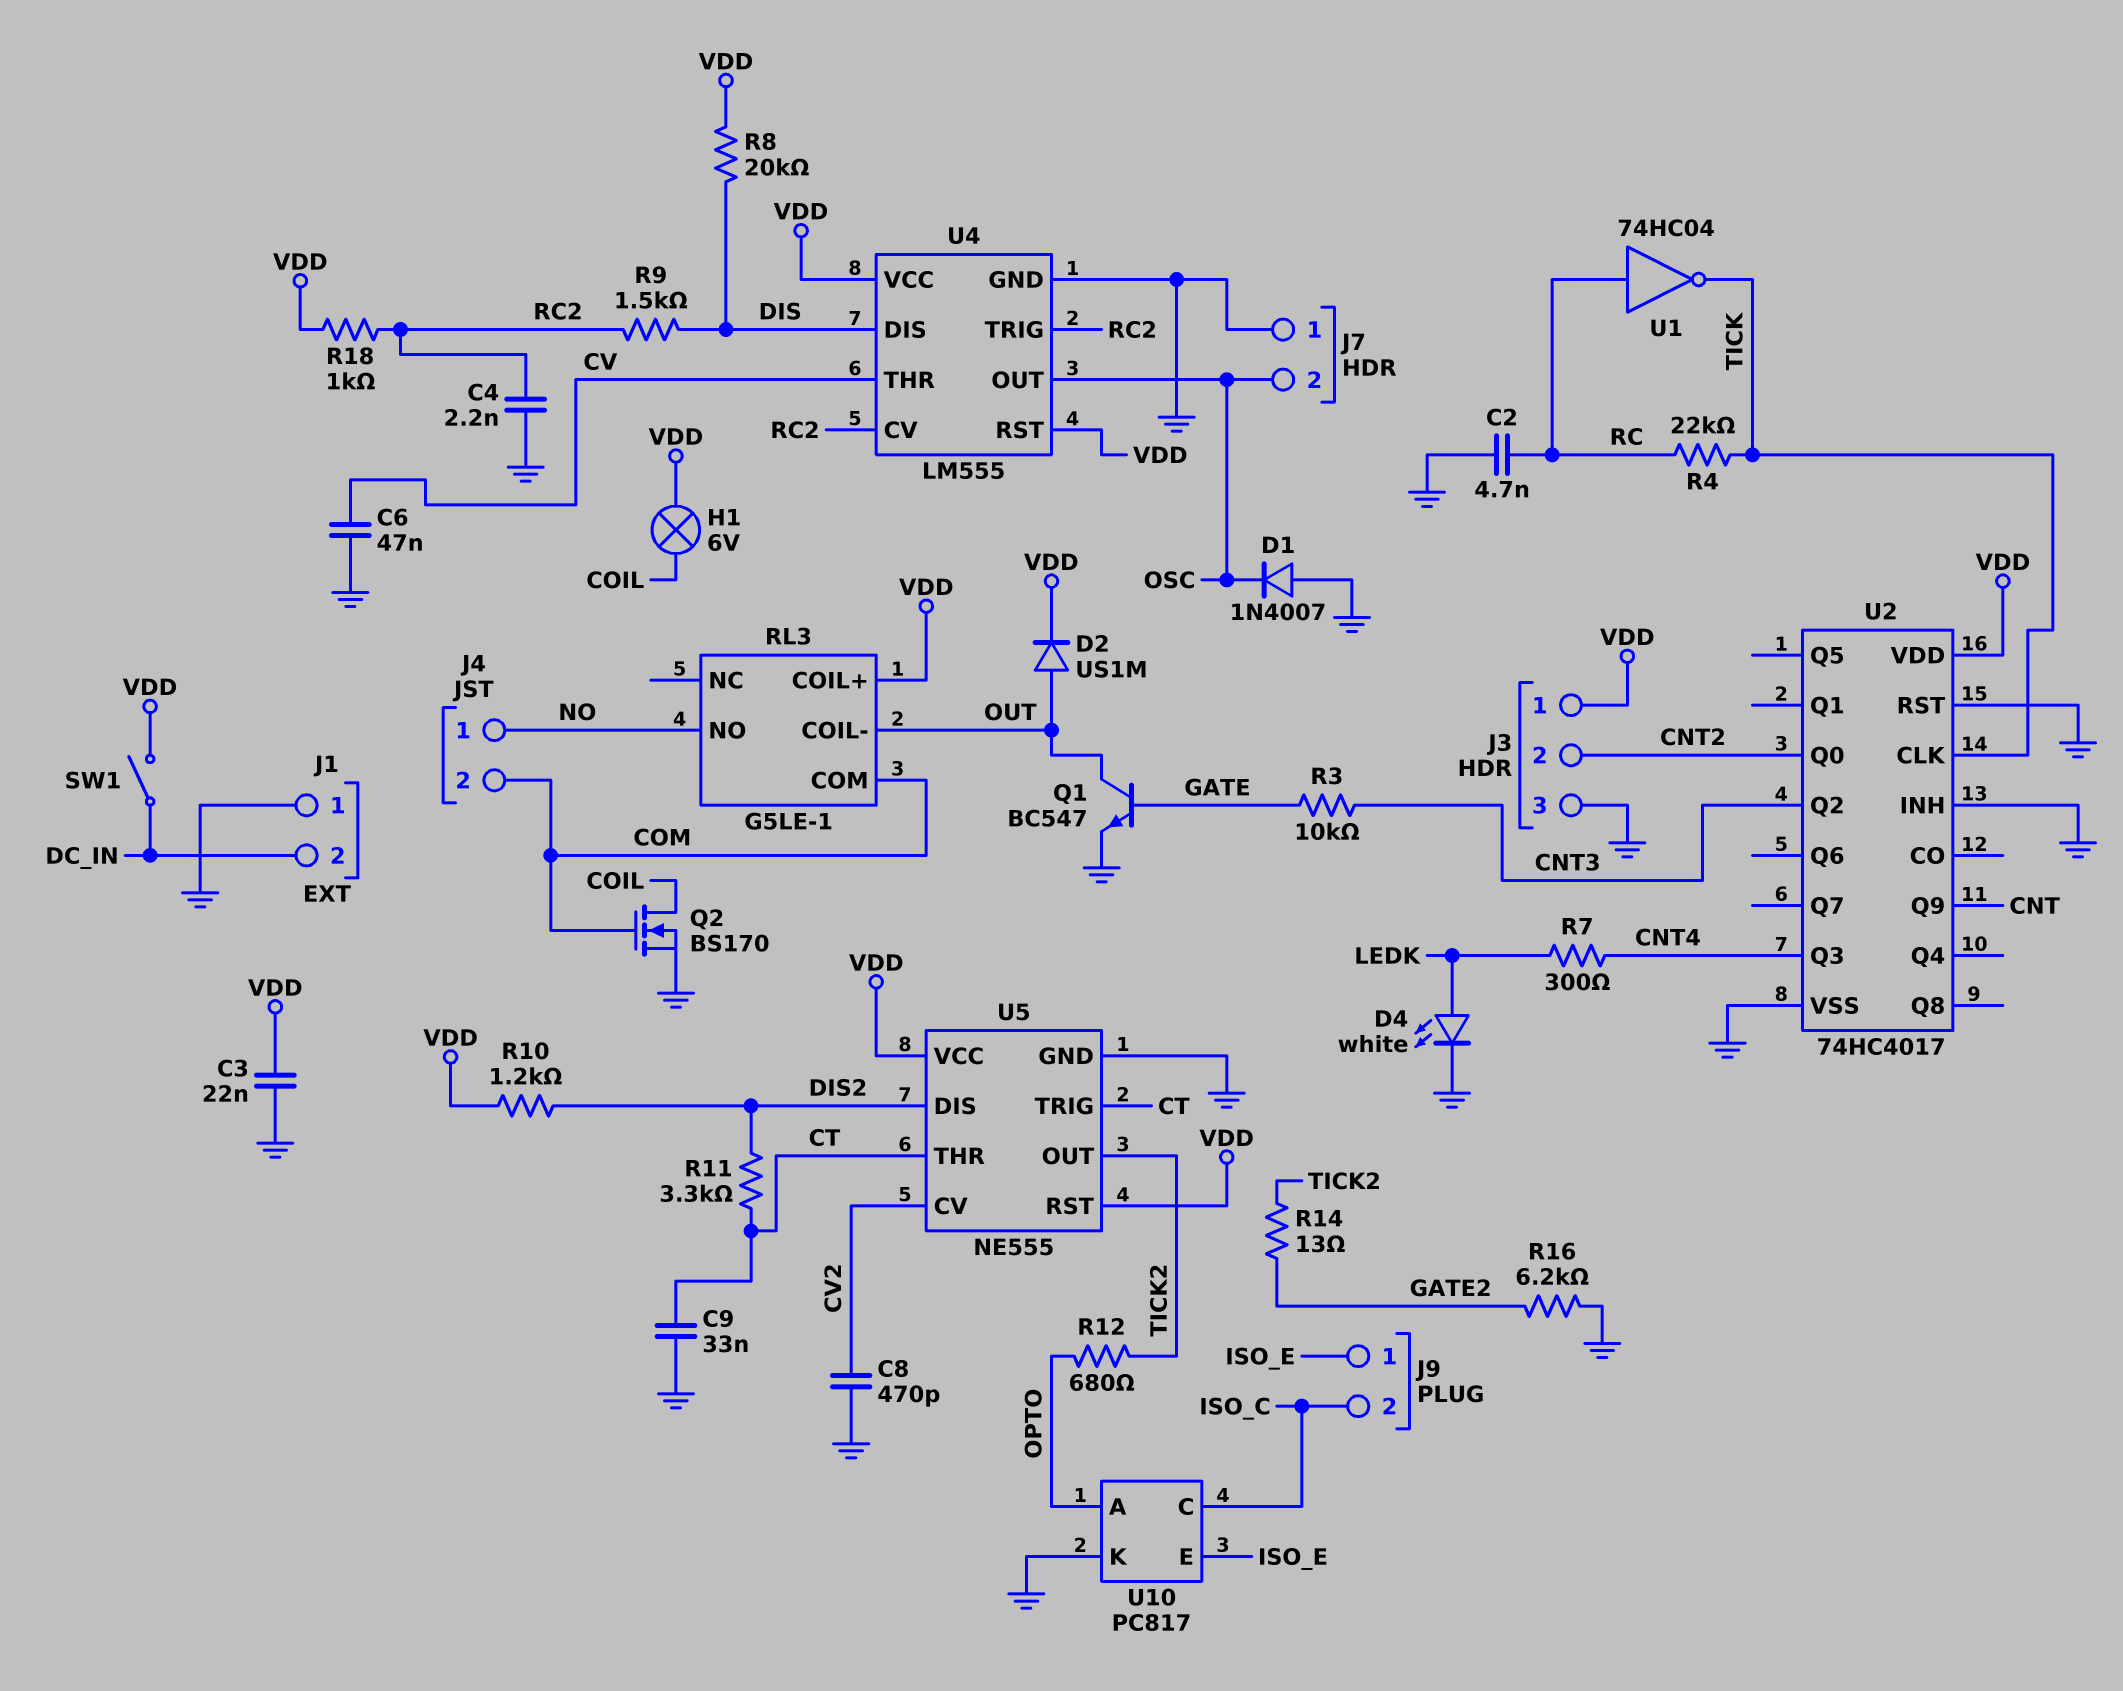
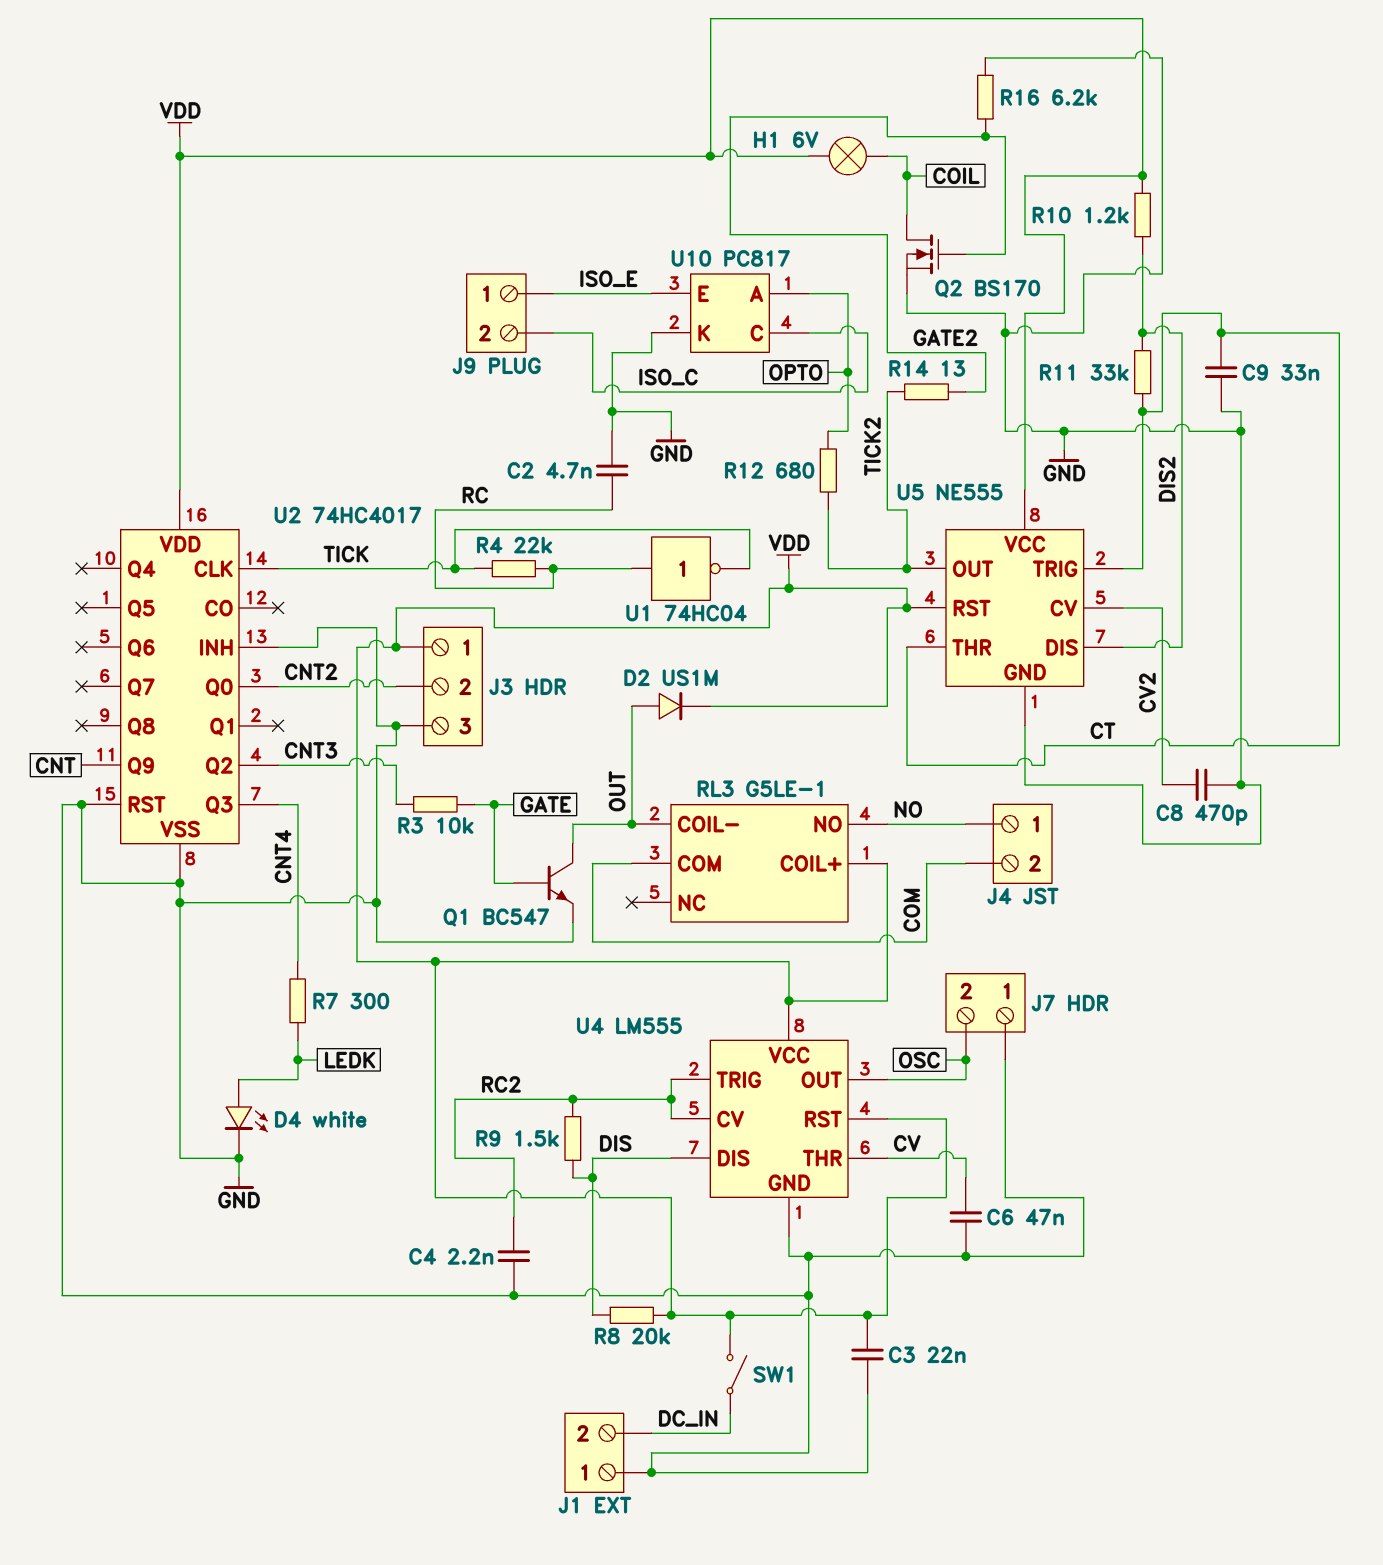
D1: diode 1N4007 (A GND, K OSC) -> none
Q2: NMOS BS170 (G COM, D COIL, S GND) -> NMOS BS170 (G GATE2, D COIL, S GND)
R11: 3.3k (CT, DIS2) -> 33k (CT, DIS2)
R18: 1k (RC2, VDD) -> none

